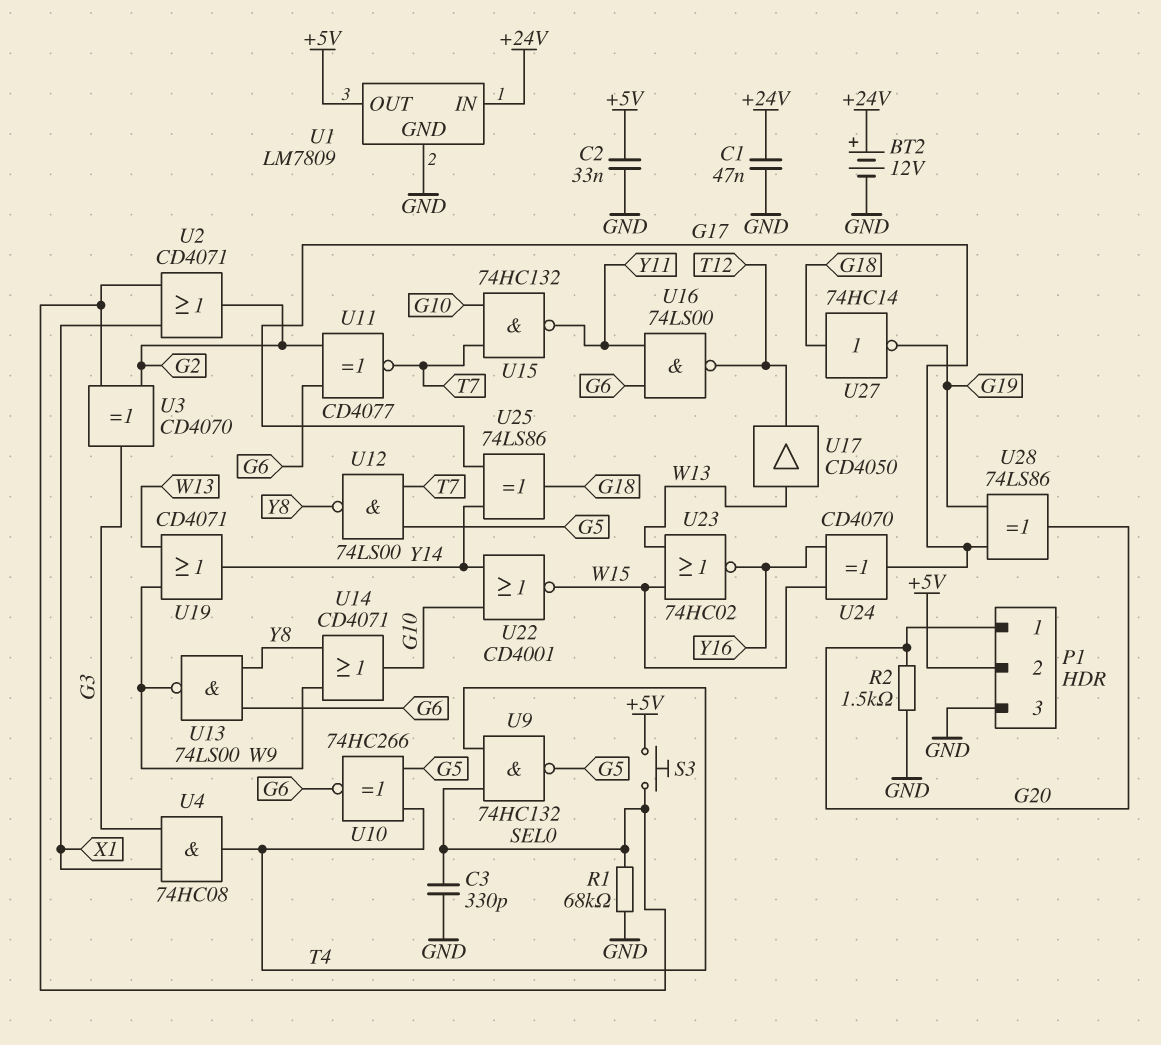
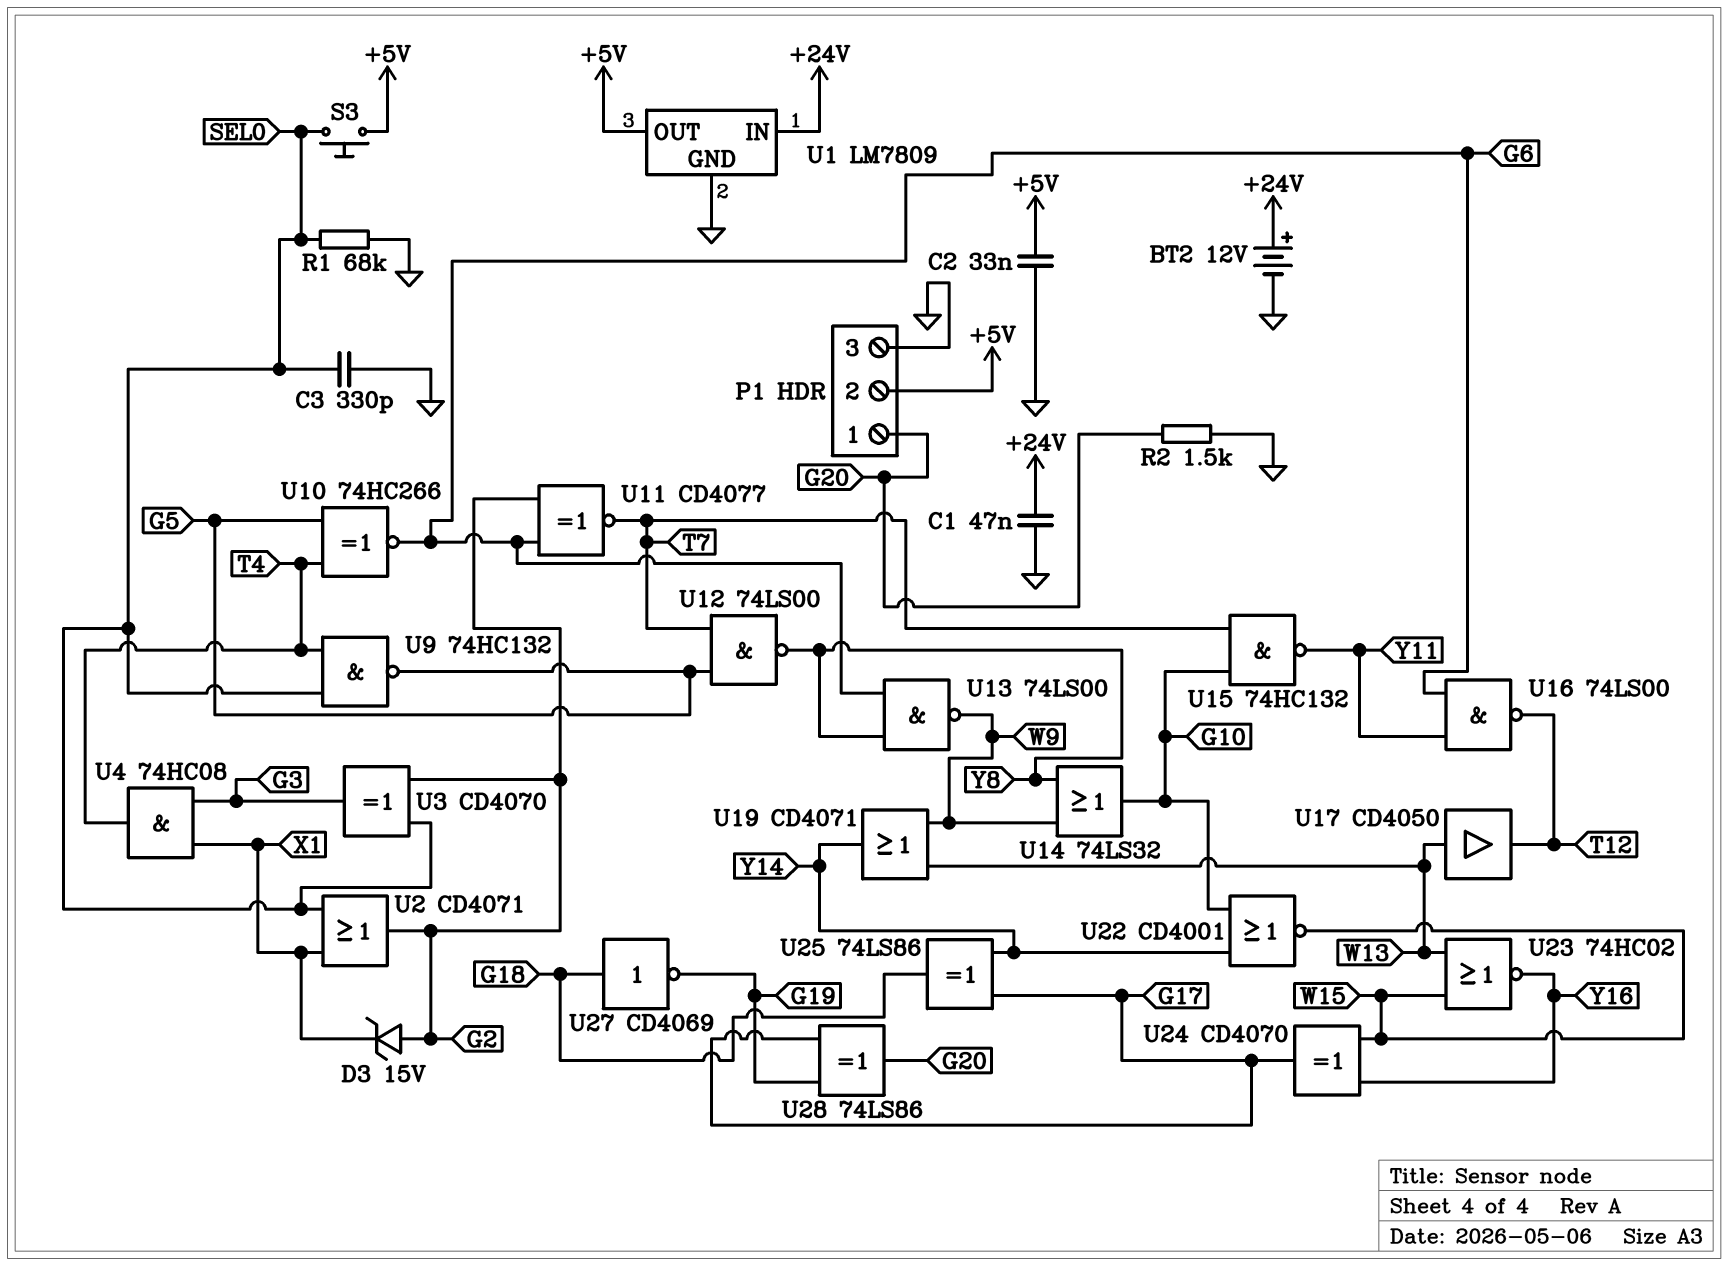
D3: none -> zener 15V (A G2, K X1)
U14: OR CD4071 (in W9, in Y8, out G10) -> OR 74LS32 (in W9, in Y8, out G10)
U27: NOT 74HC14 (in G18, out G19) -> NOT CD4069 (in G18, out G19)

